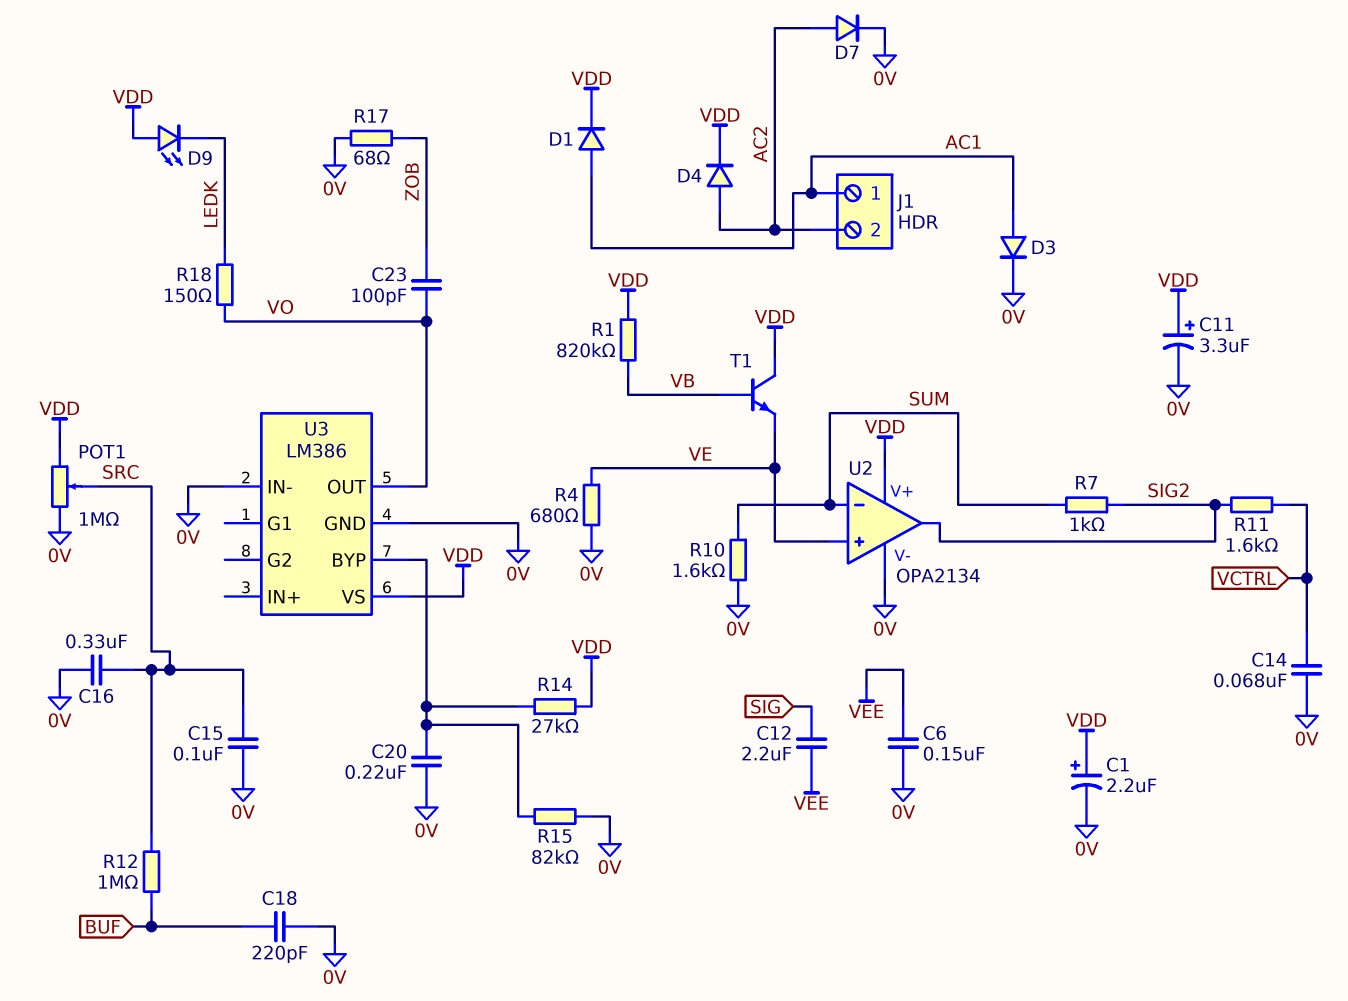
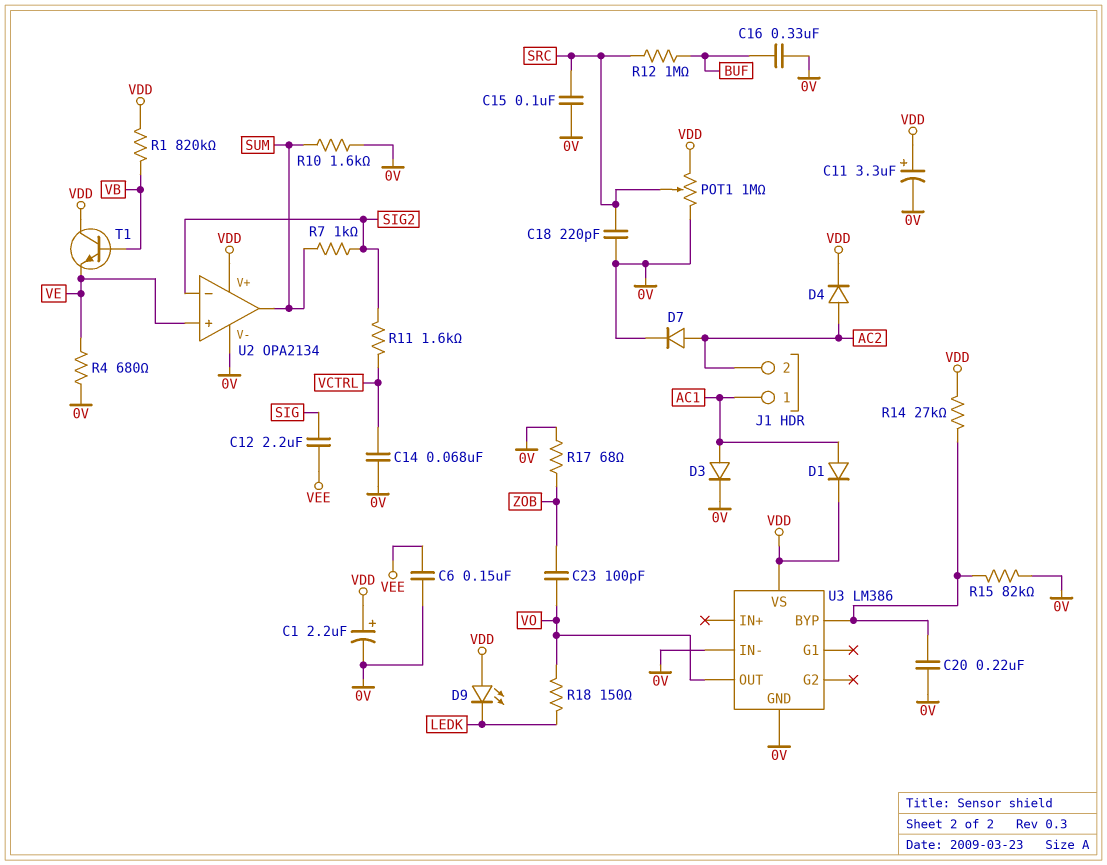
C16: 330nF (0V, SRC) -> 330nF (0V, BUF)
C18: 220pF (0V, BUF) -> 220pF (0V, SRC)
U2 pin in-: SUM -> SIG2
U2 pin out: SIG2 -> SUM

